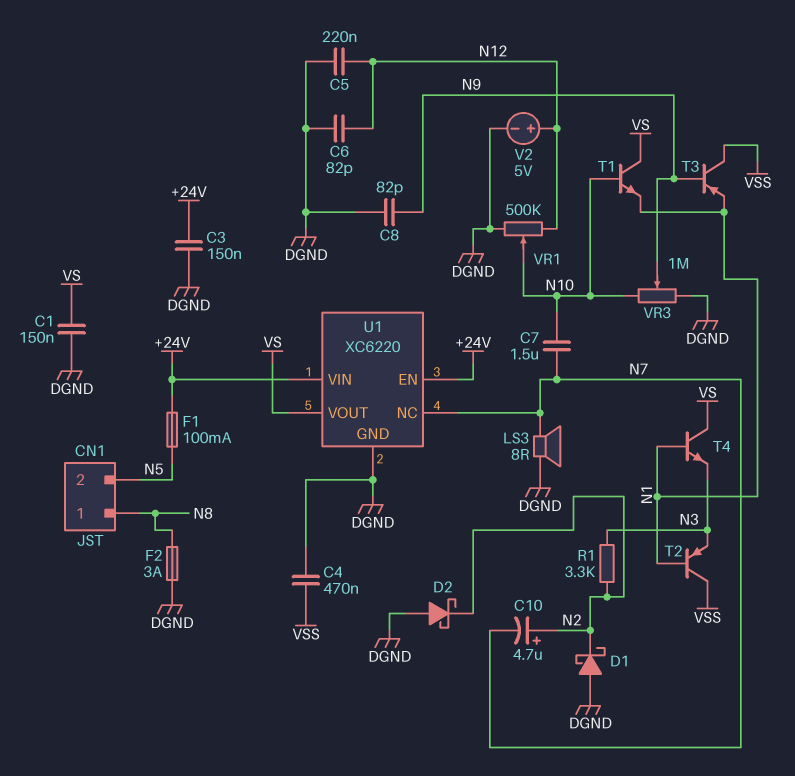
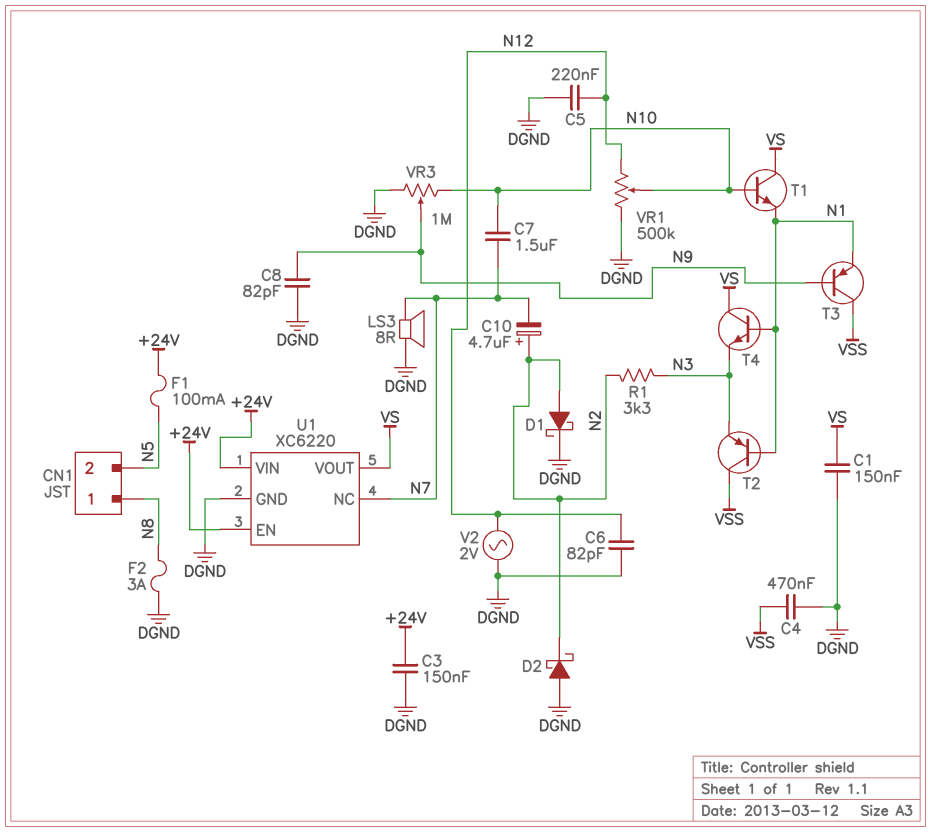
D1: schottky (A DGND, K N2) -> schottky (A N2, K DGND)
V2: 5V (plus N12, minus DGND) -> AC 2V (DGND, N12)

